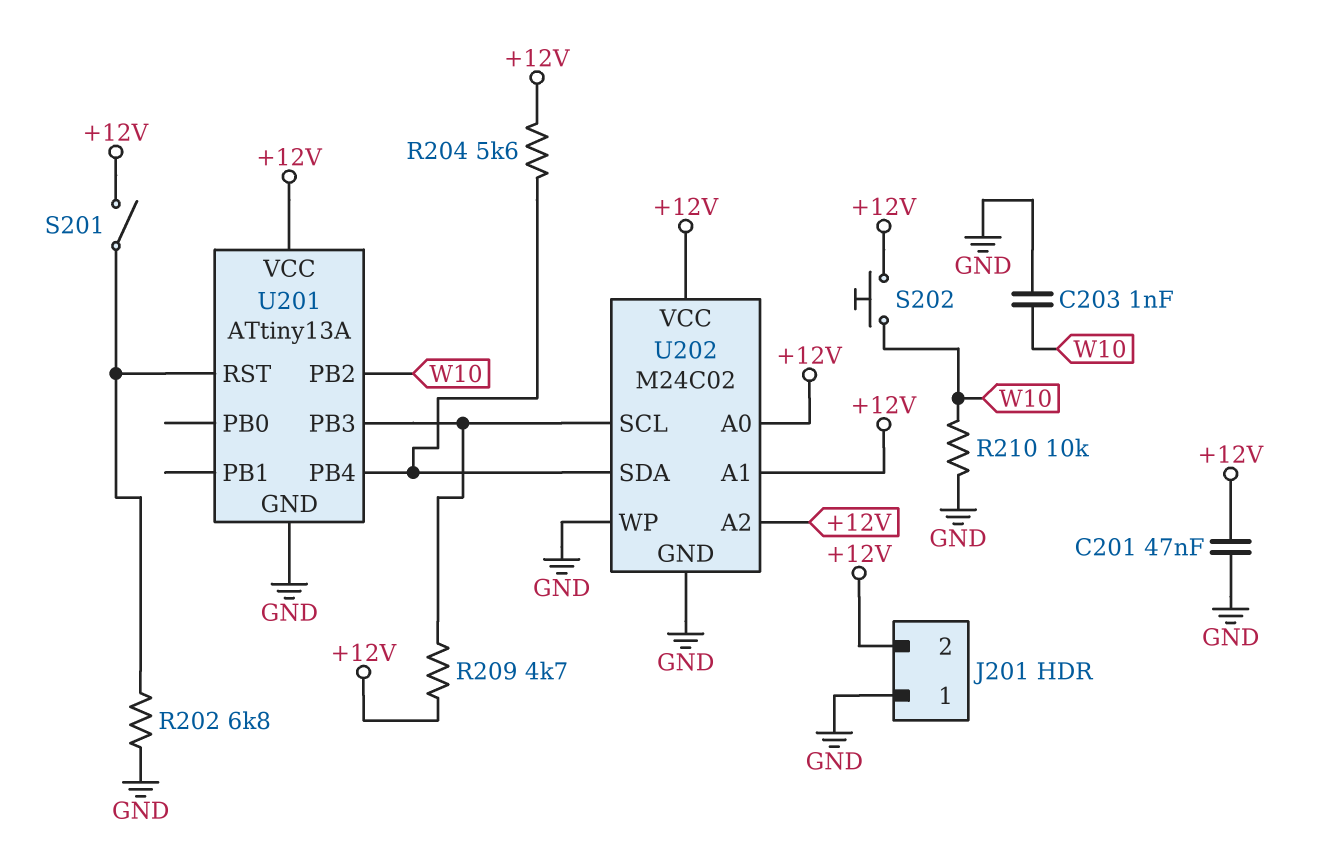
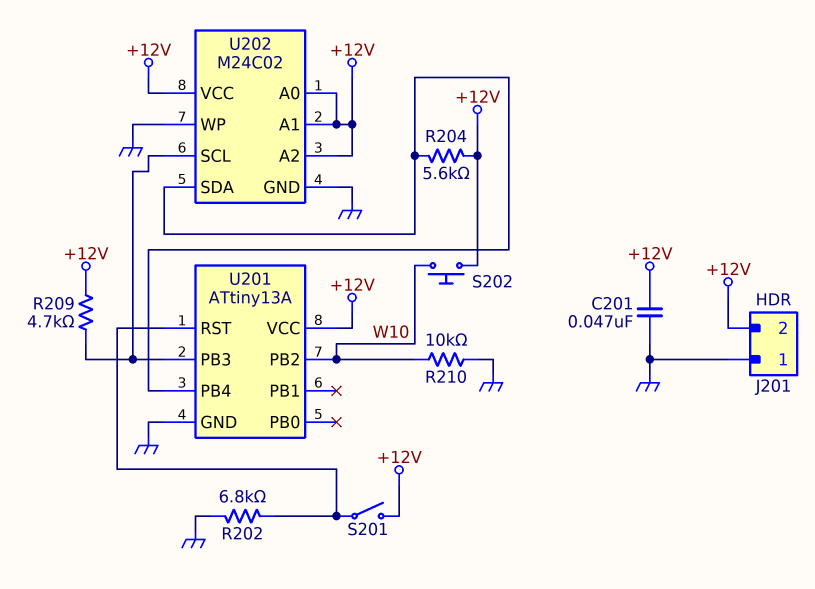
C203: 1nF (GND, W10) -> none

